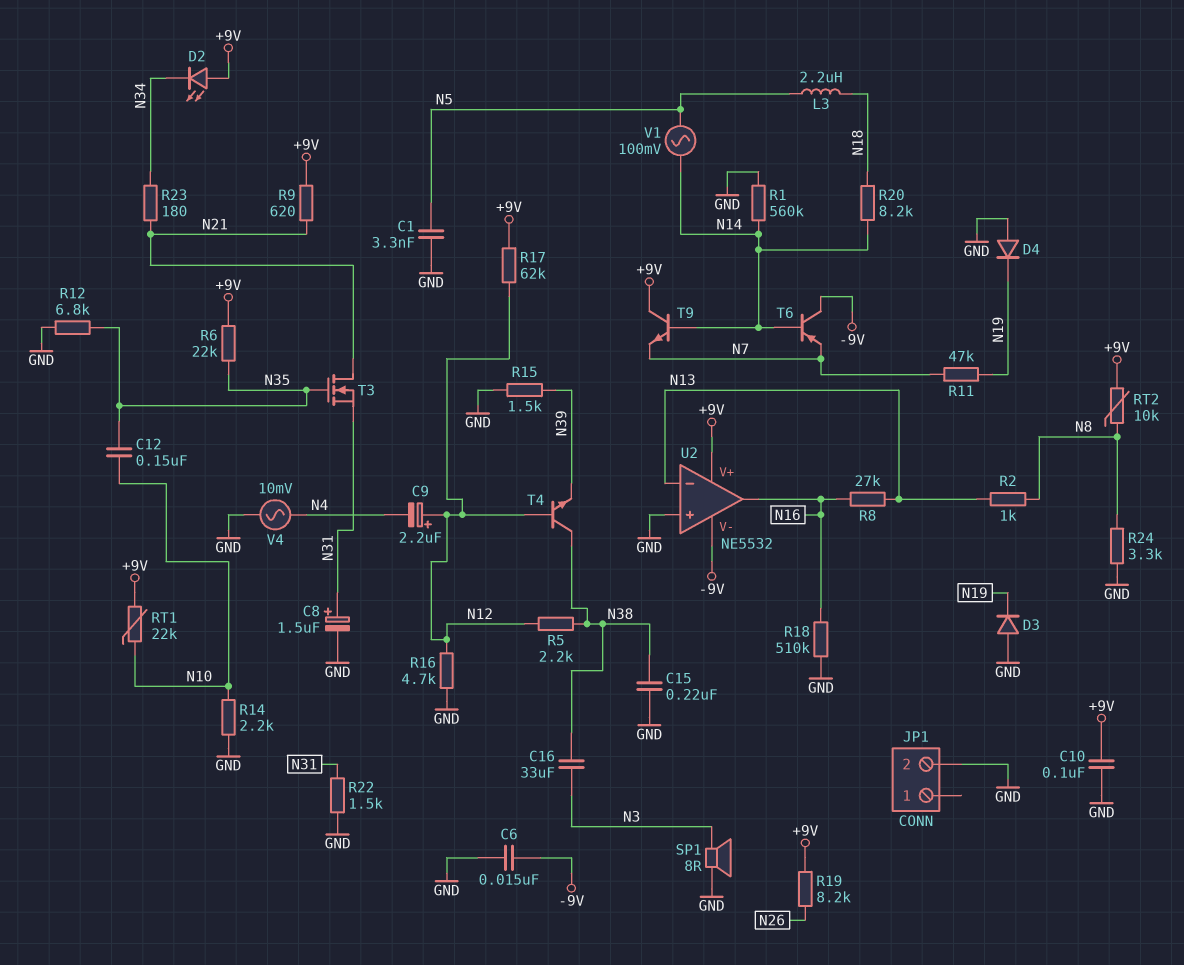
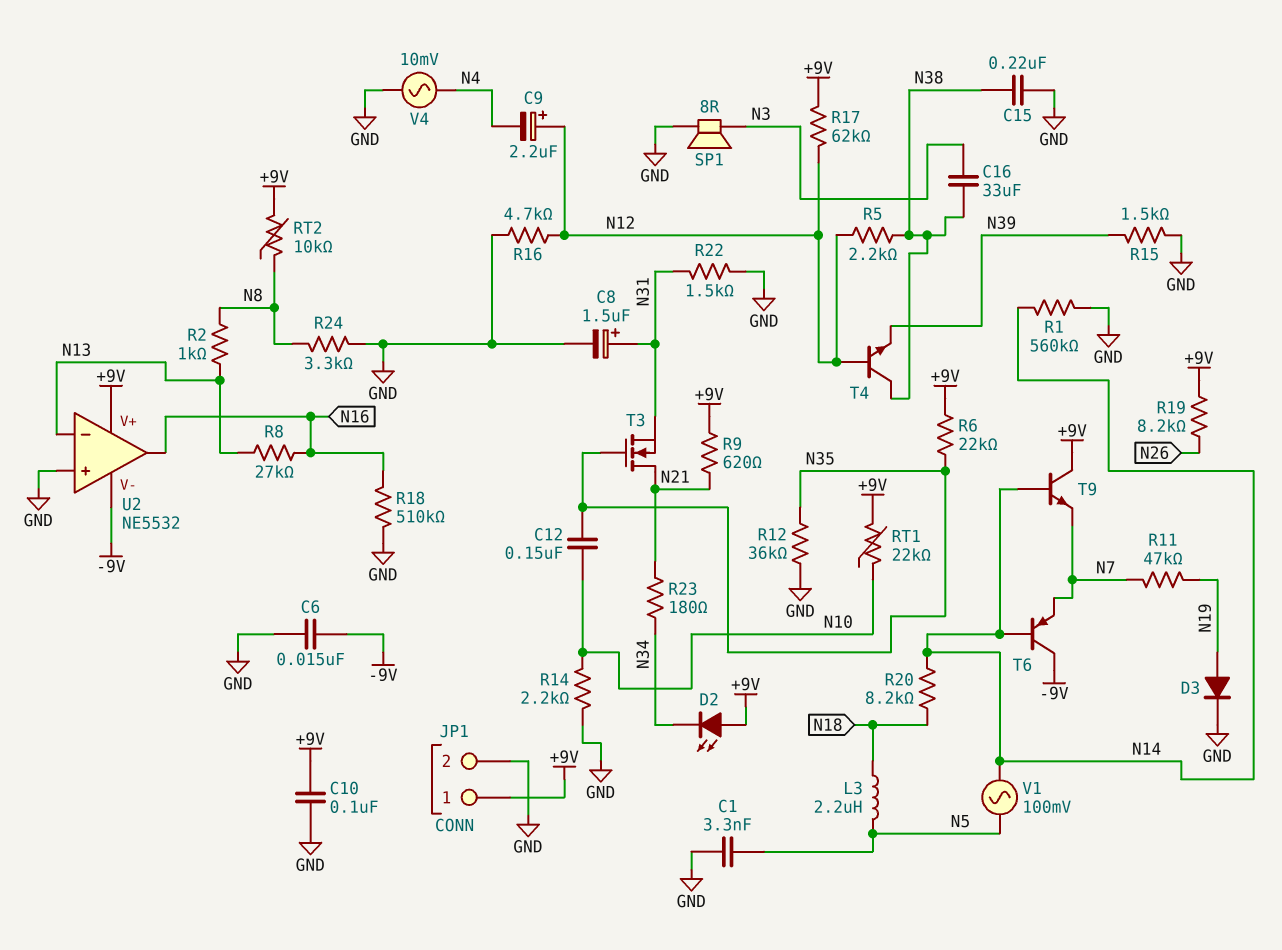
D3: diode (A GND, K N19) -> diode (A N19, K GND)
D4: diode (A GND, K N19) -> none
JP1 pin 1: none -> +9V
R12: 6.8k (GND, N35) -> 36k (GND, N35)

